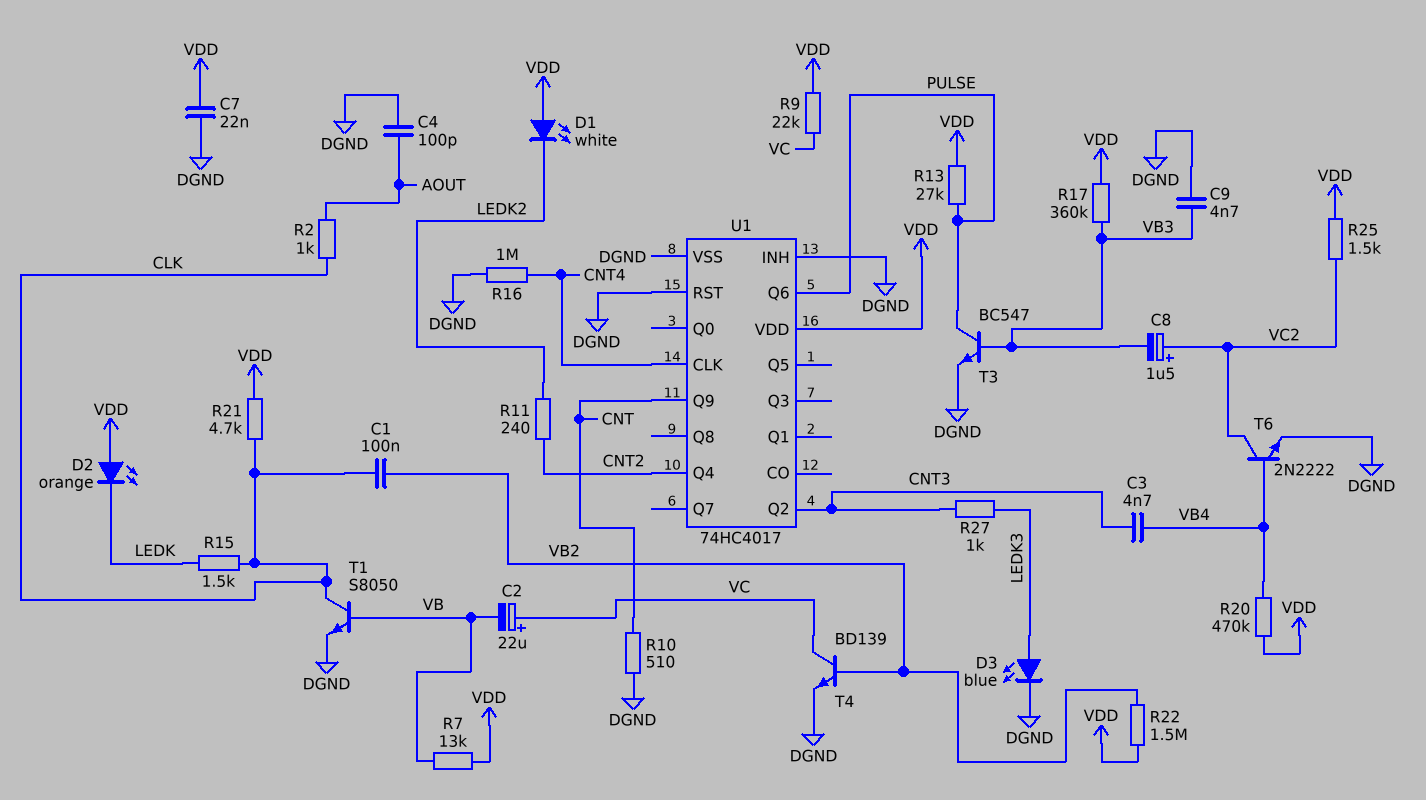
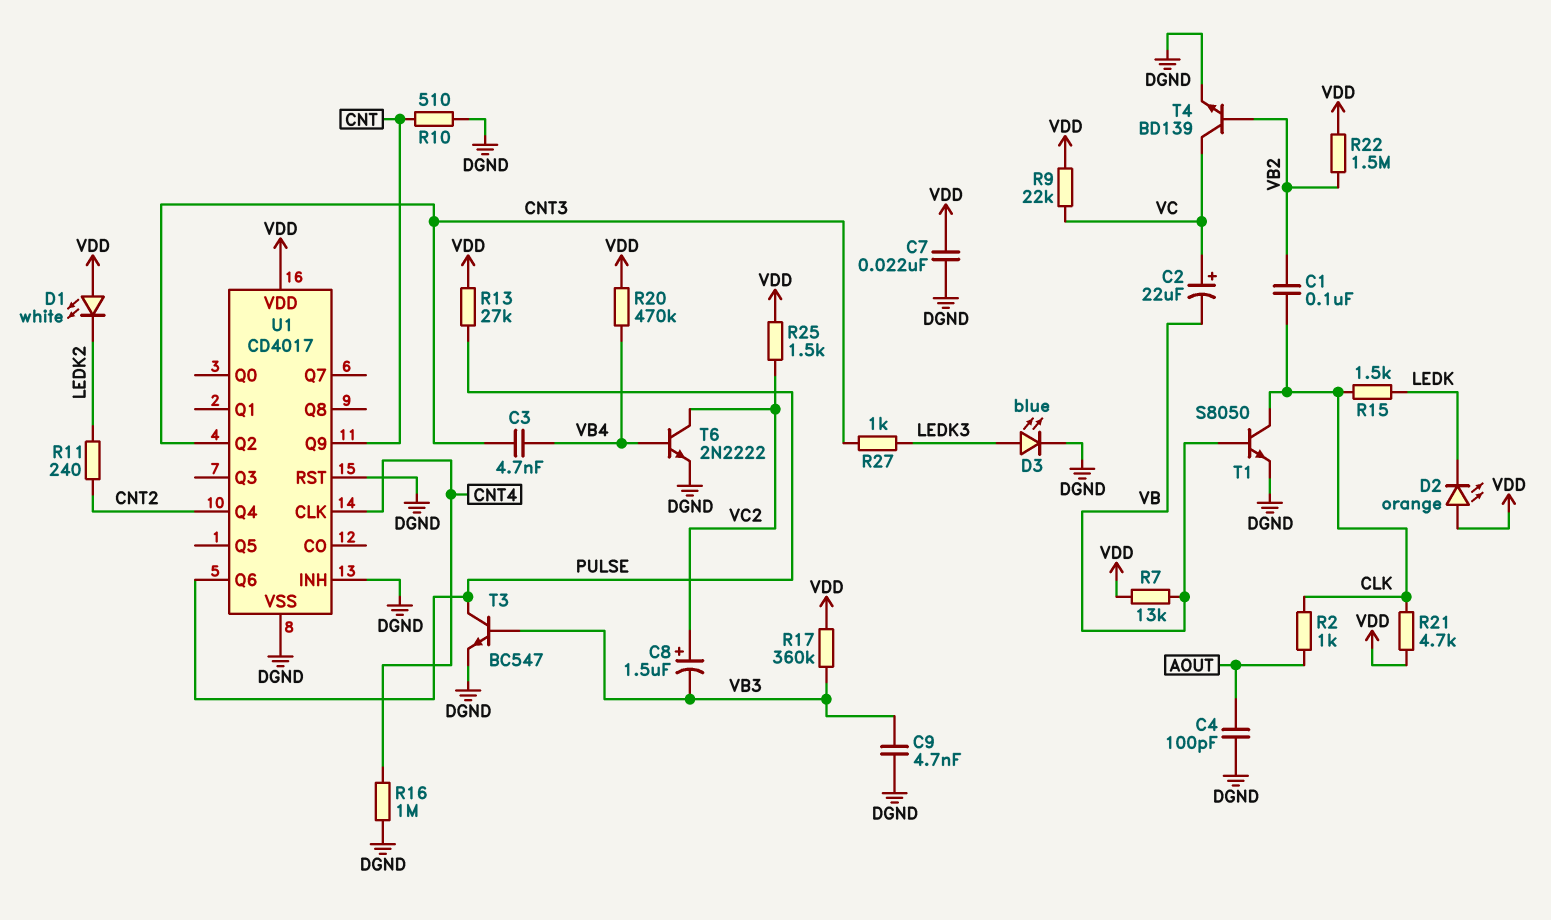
U1: 74HC4017 -> CD4017

